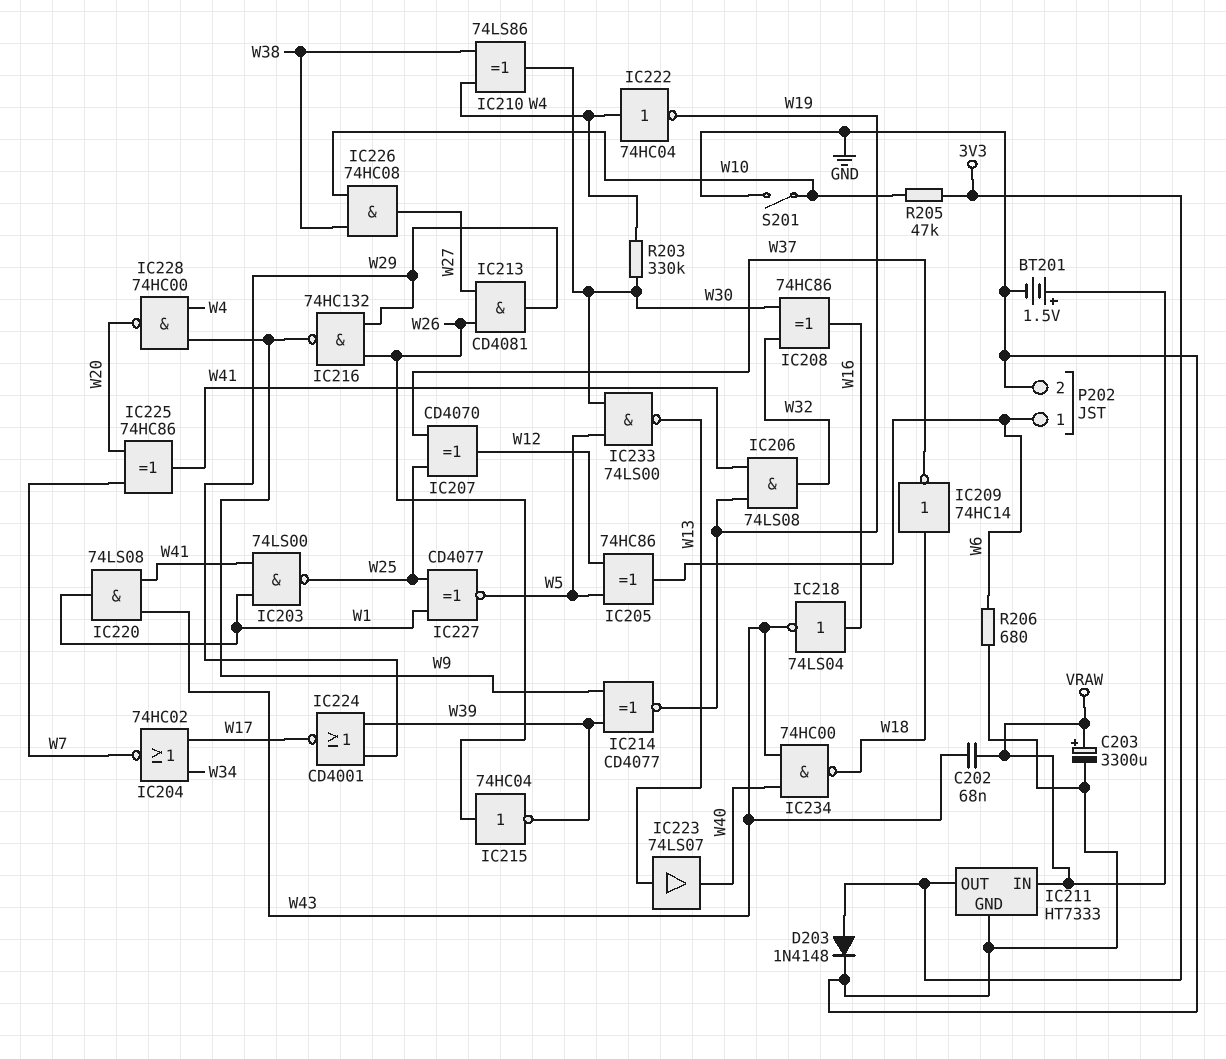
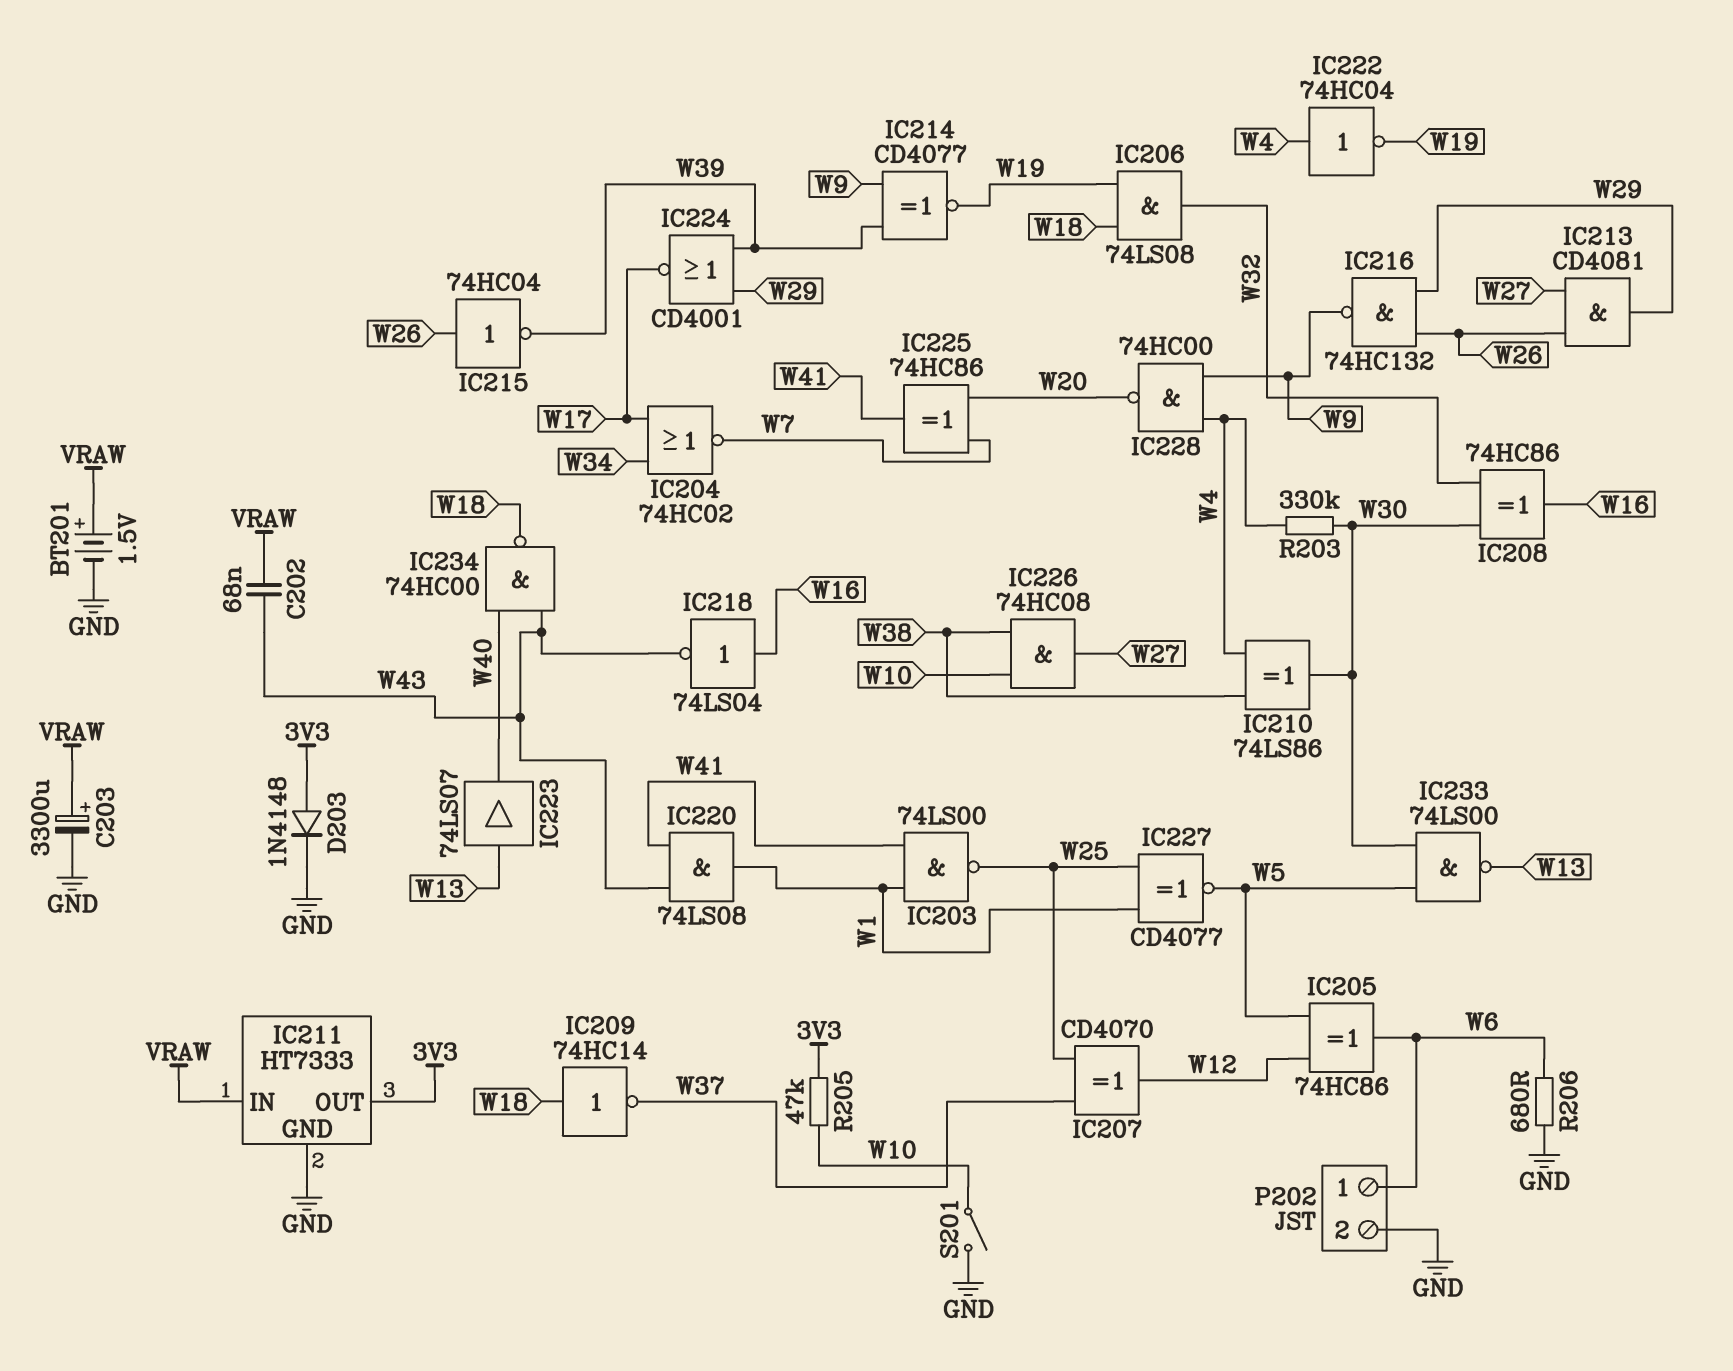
IC206: AND 74LS08 (in W19, in W41, out W32) -> AND 74LS08 (in W18, in W19, out W32)

